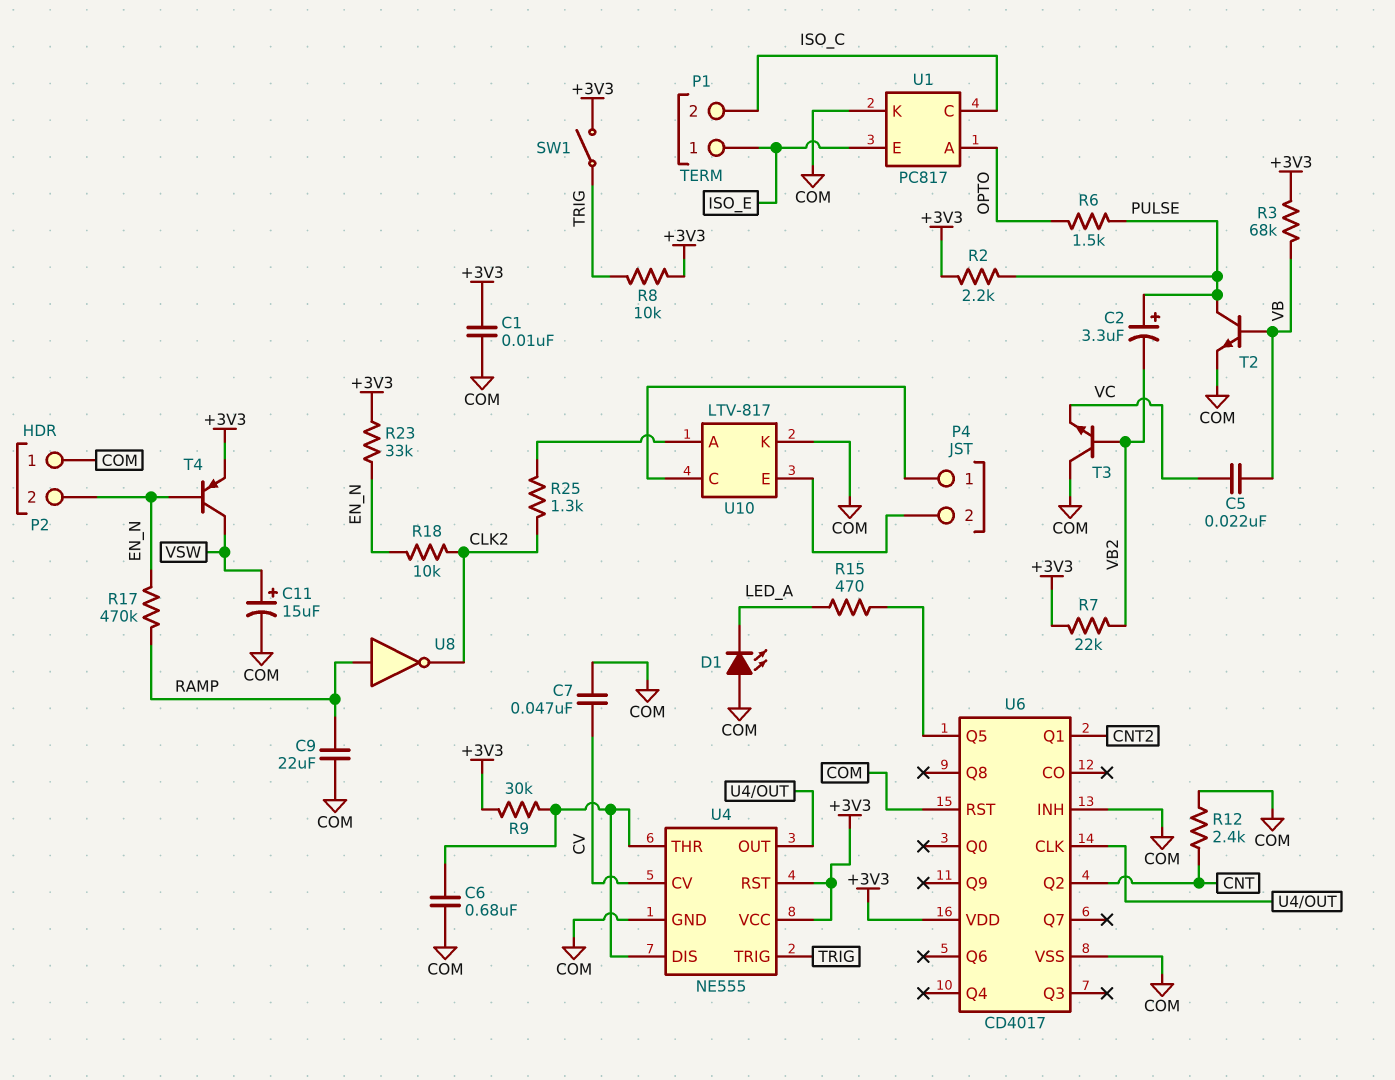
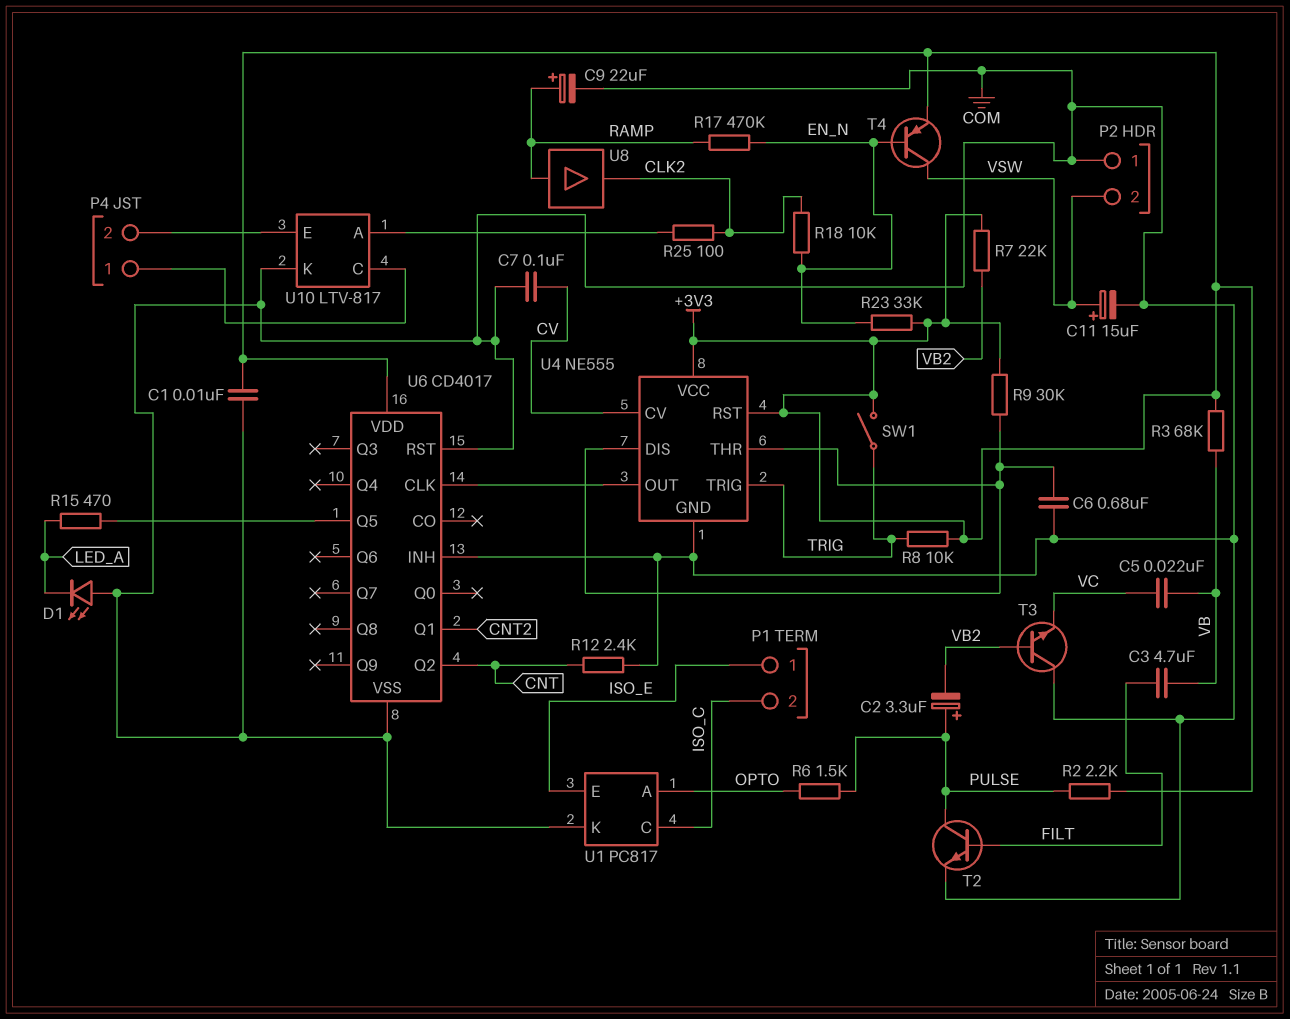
C3: none -> 4.7uF (FILT, VB)
C7: 47nF (COM, CV) -> 100nF (COM, CV)
C9: 22uF (COM, RAMP) -> 22uF (plus RAMP, minus COM)
P2 pin 2: EN_N -> VSW
R25: 1.3k (CLK2, U10/A) -> 100 (CLK2, U10/A)
T2: NPN (B VB, C PULSE, E COM) -> NPN (B FILT, C PULSE, E COM)
U8: NOT (in RAMP, out CLK2) -> buffer (in RAMP, out CLK2)

